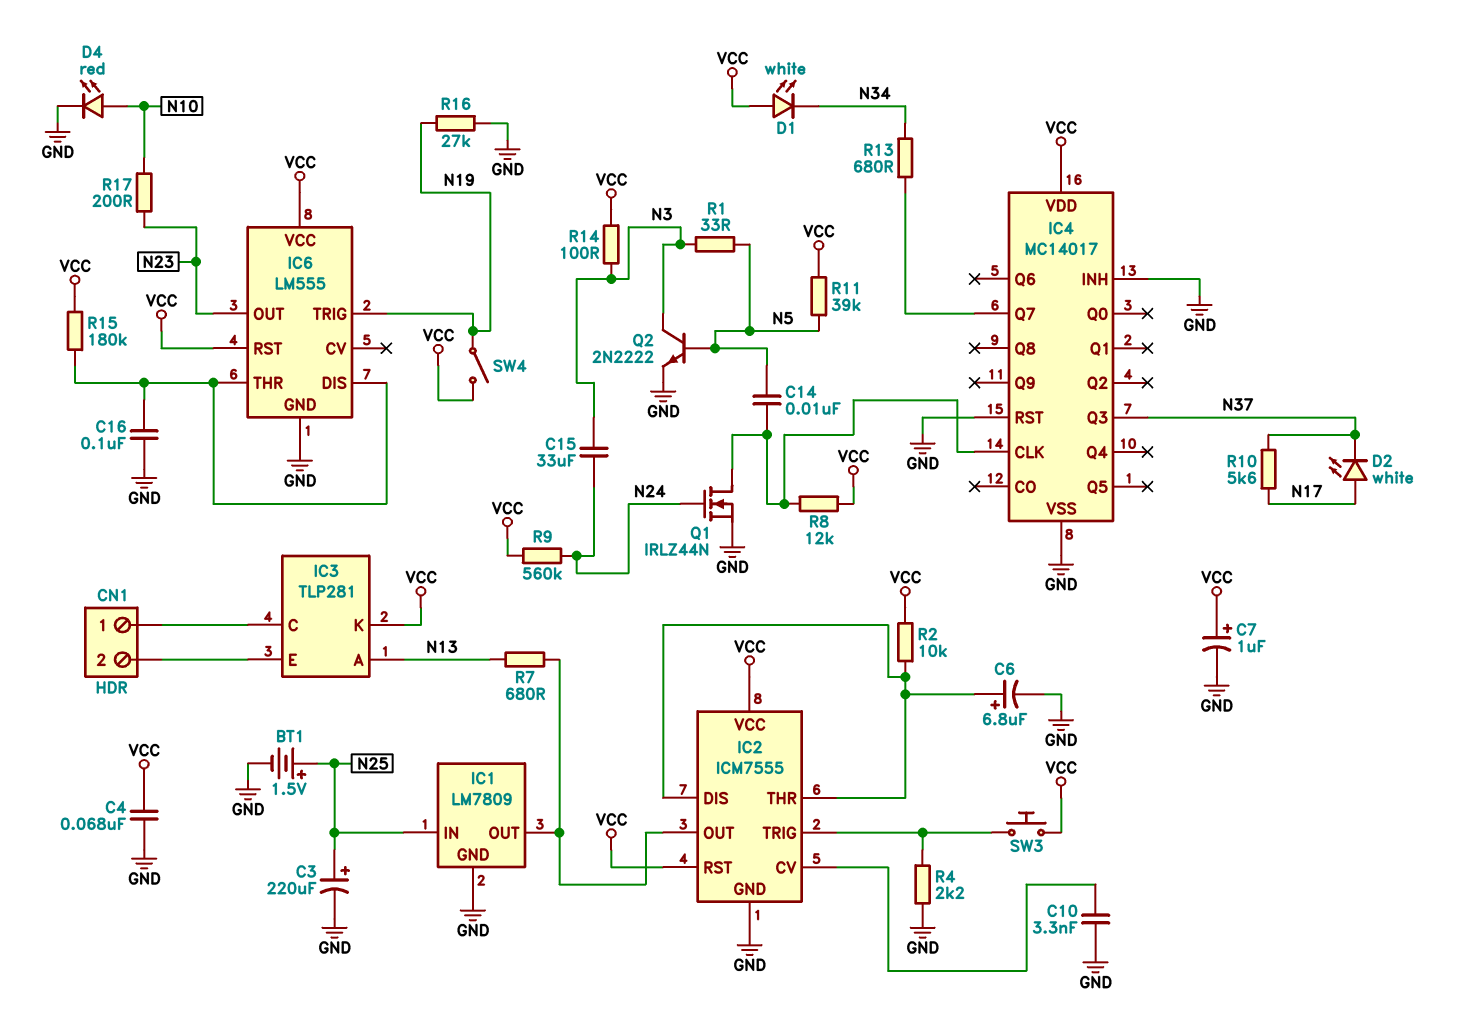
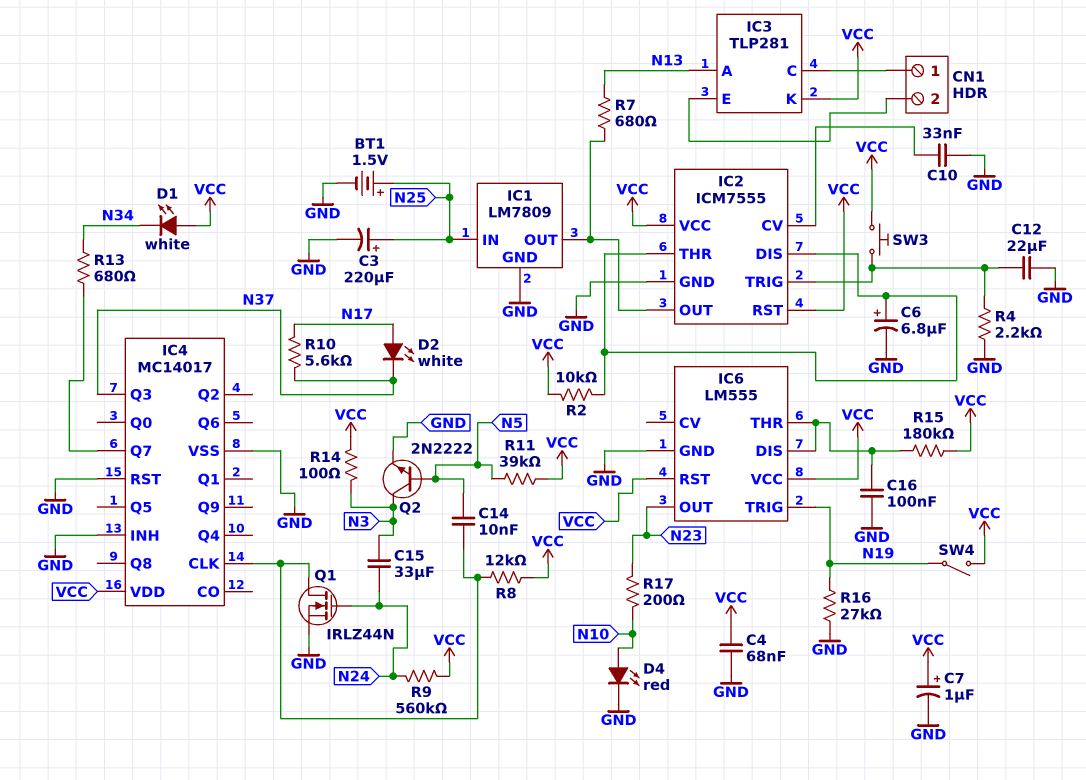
C10: 3.3nF (GND, IC2/CV) -> 33nF (GND, IC2/CV)
C12: none -> 22uF (GND, IC2/TRIG)
R1: 33 (N3, N5) -> none

